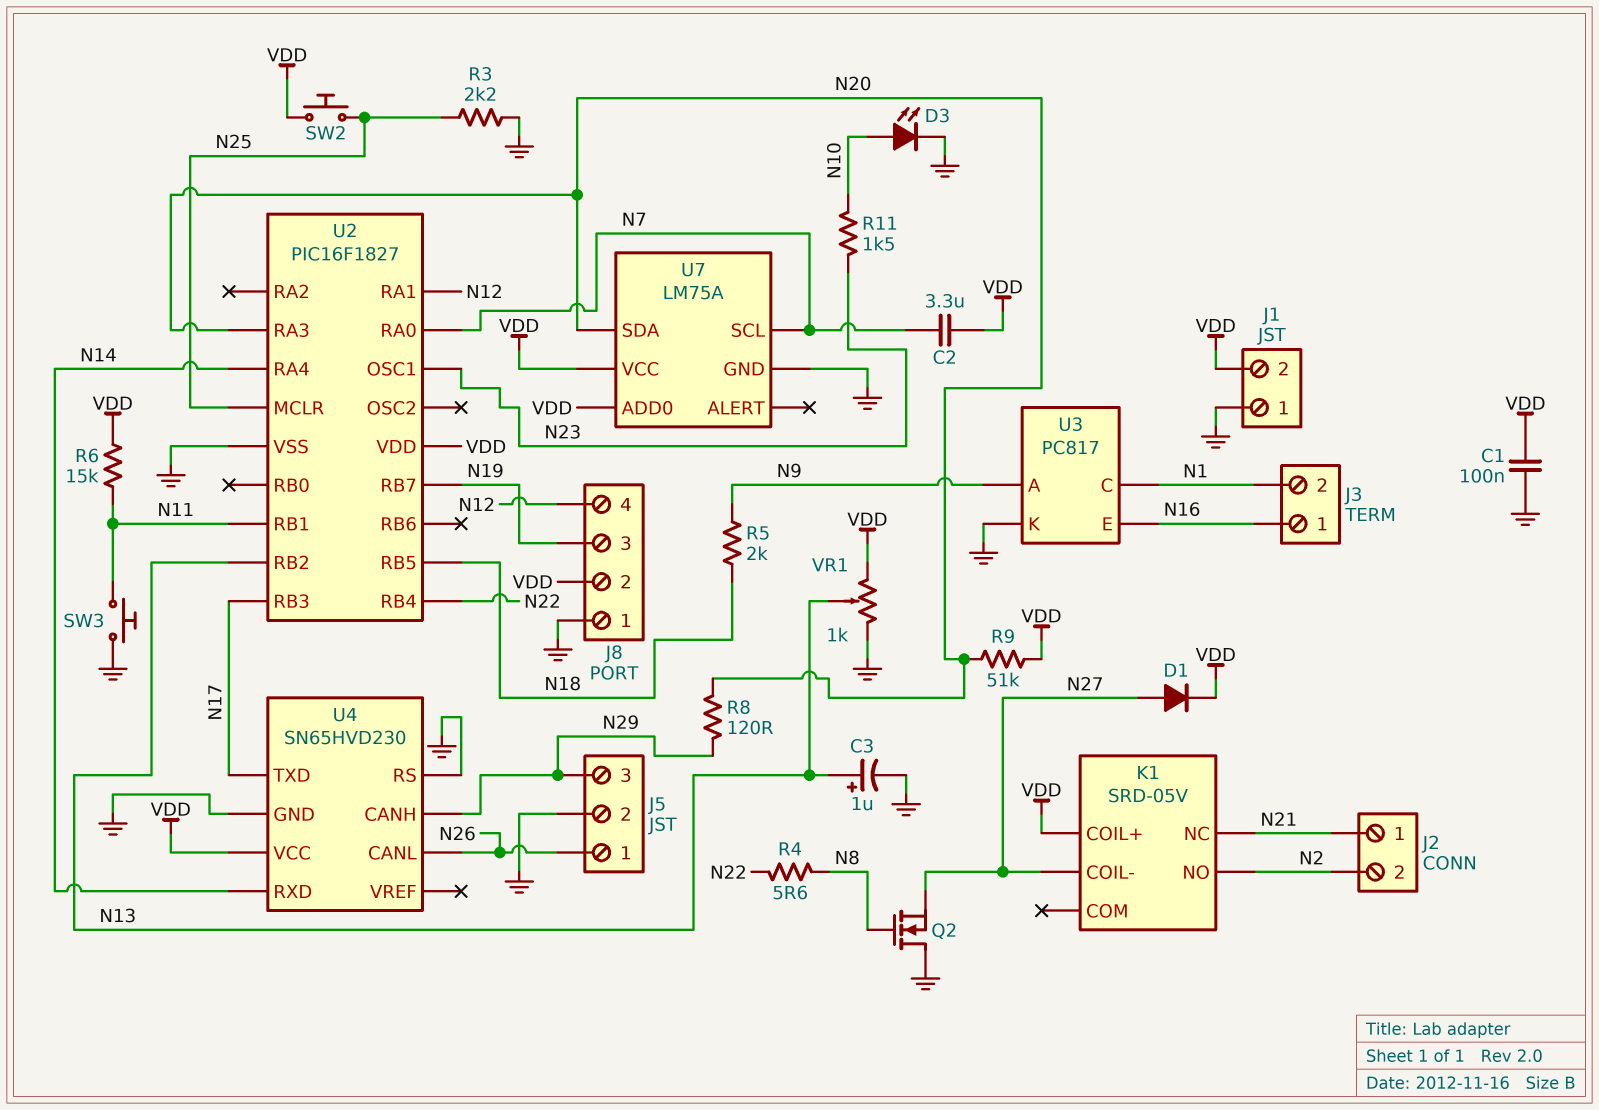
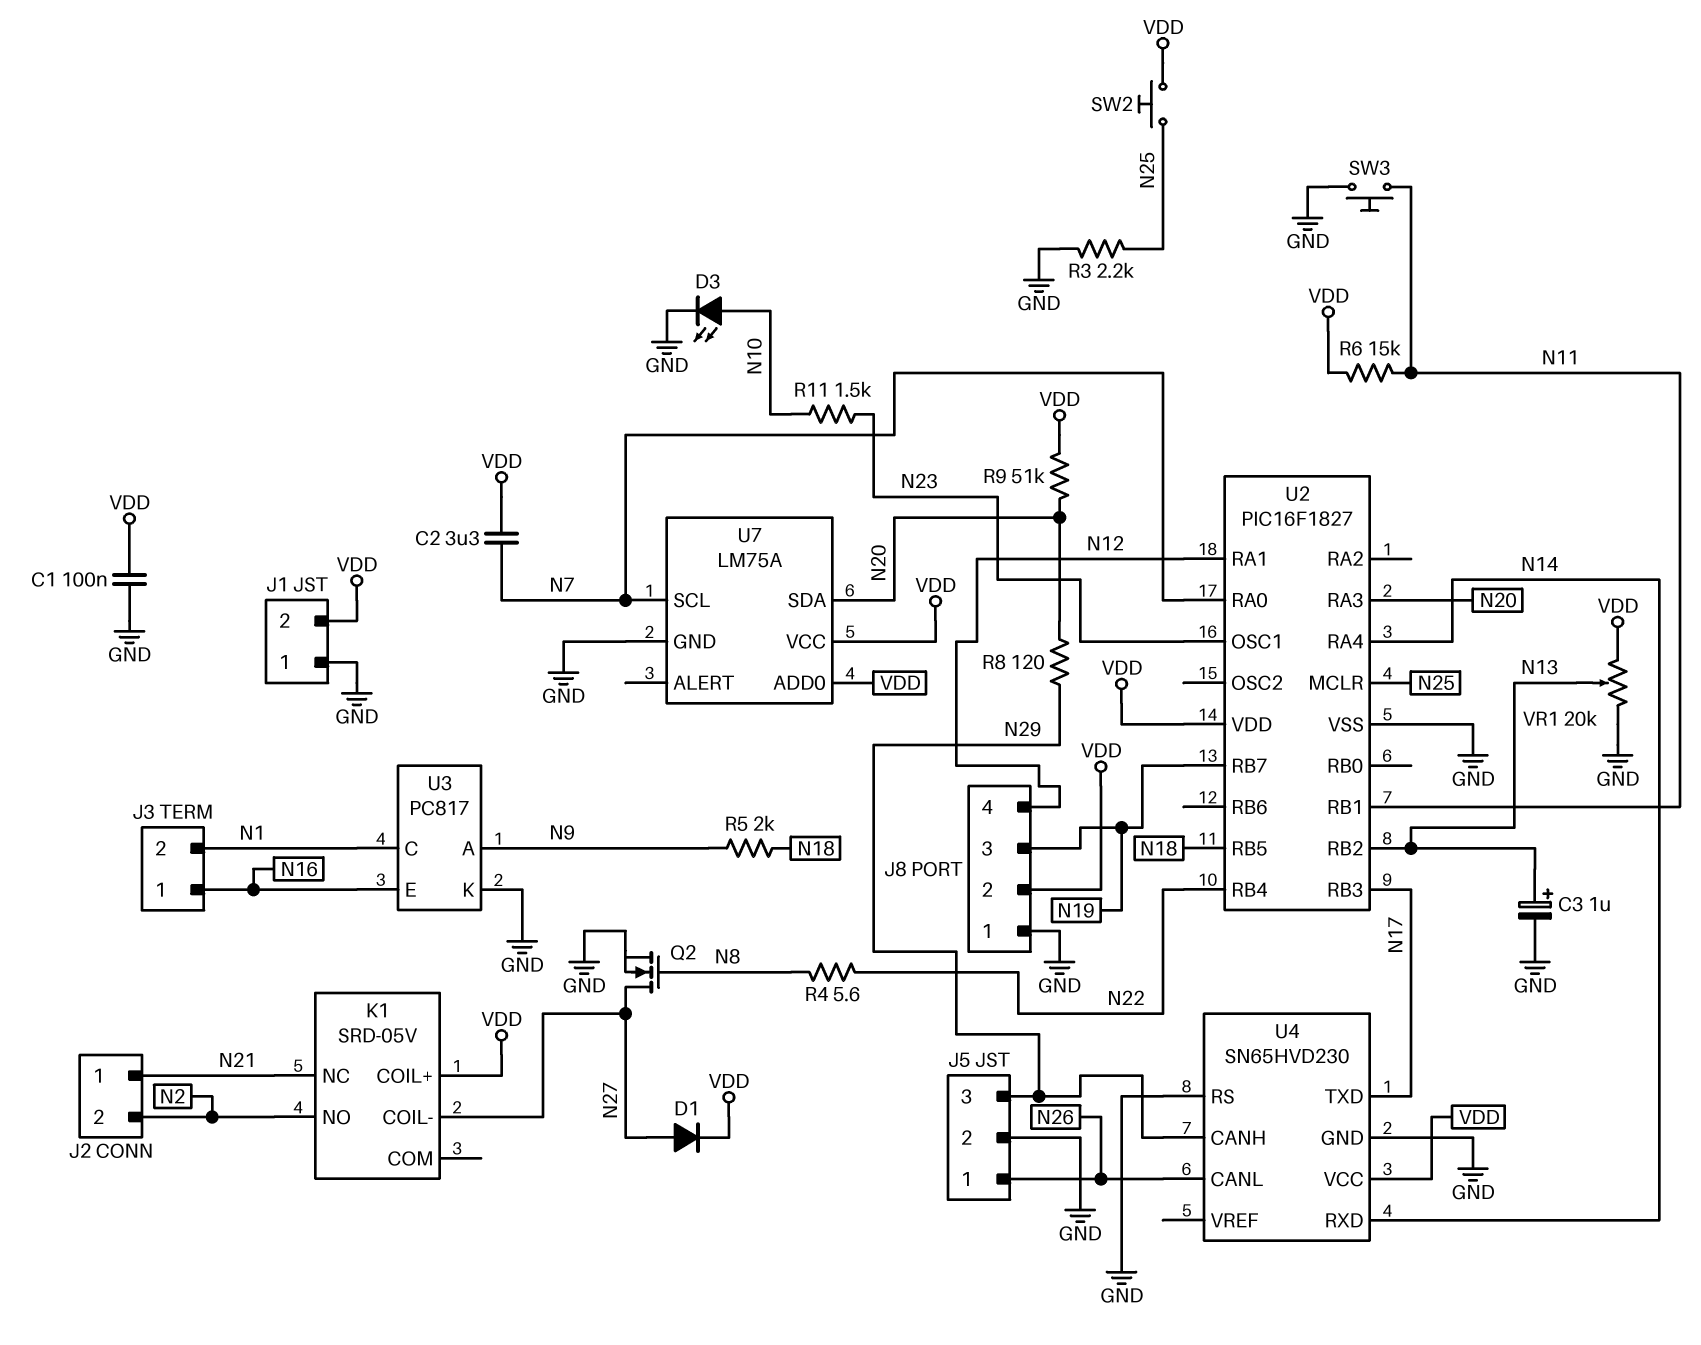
Q2: NMOS (G N8, D GND, S N27) -> NMOS (G N8, D N27, S GND)
VR1: 1k (GND, VDD, wiper N13) -> 20k (GND, VDD, wiper N13)

